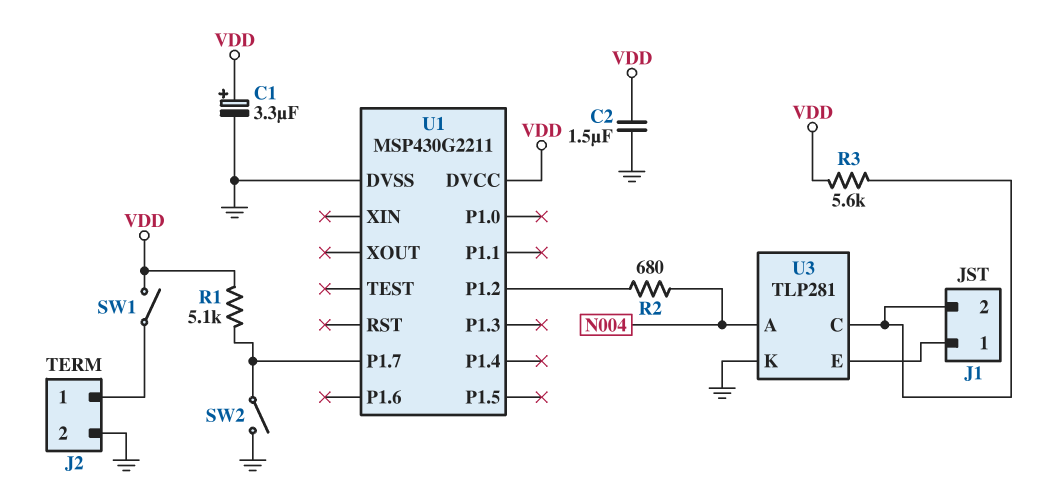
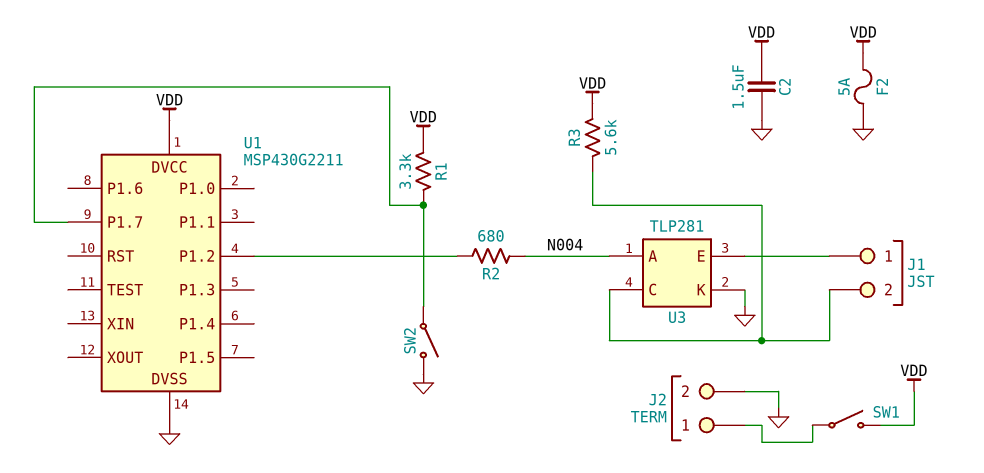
C1: 3.3uF (plus VDD, minus GND) -> none
F2: none -> 5A (GND, VDD)
R1: 5.1k (U1/P1.7, VDD) -> 3.3k (U1/P1.7, VDD)

